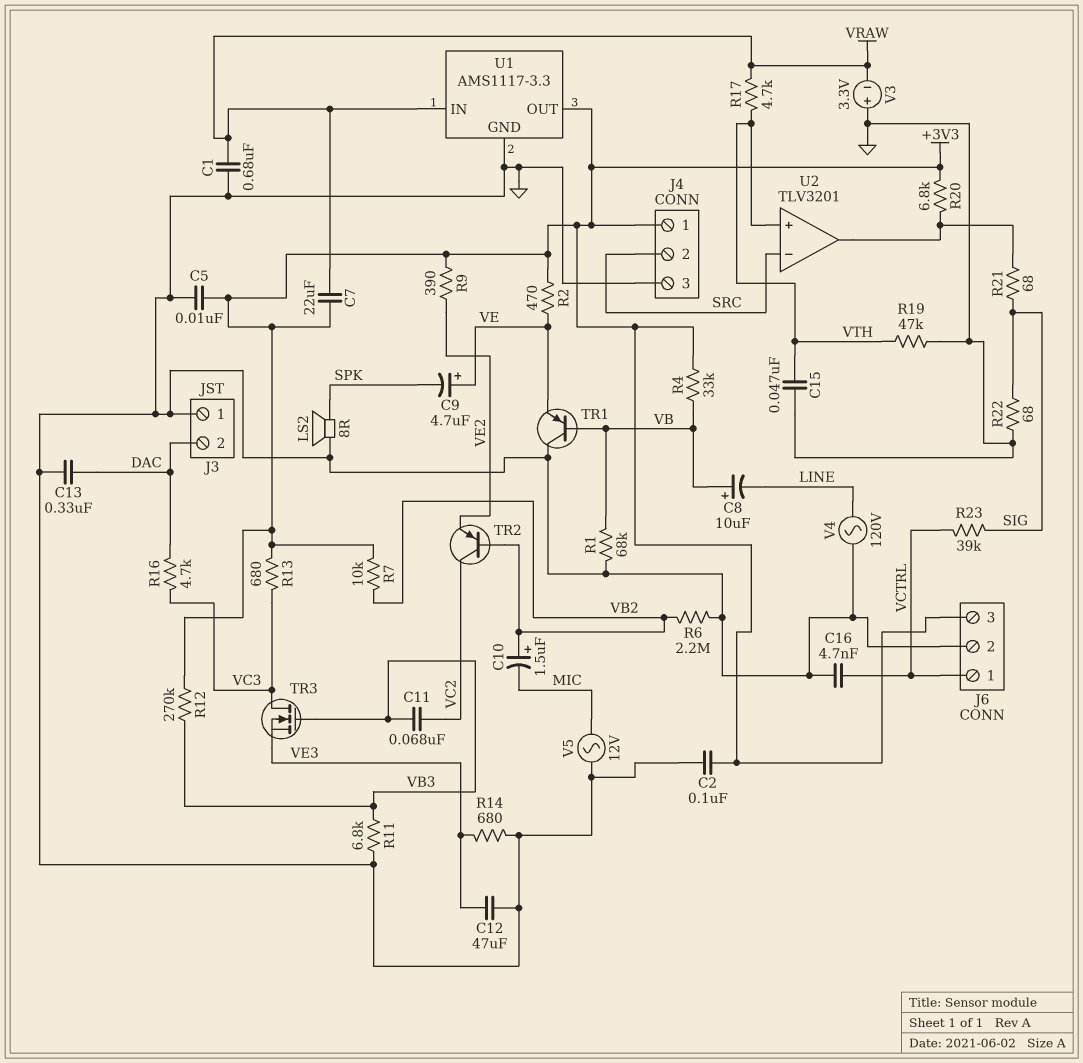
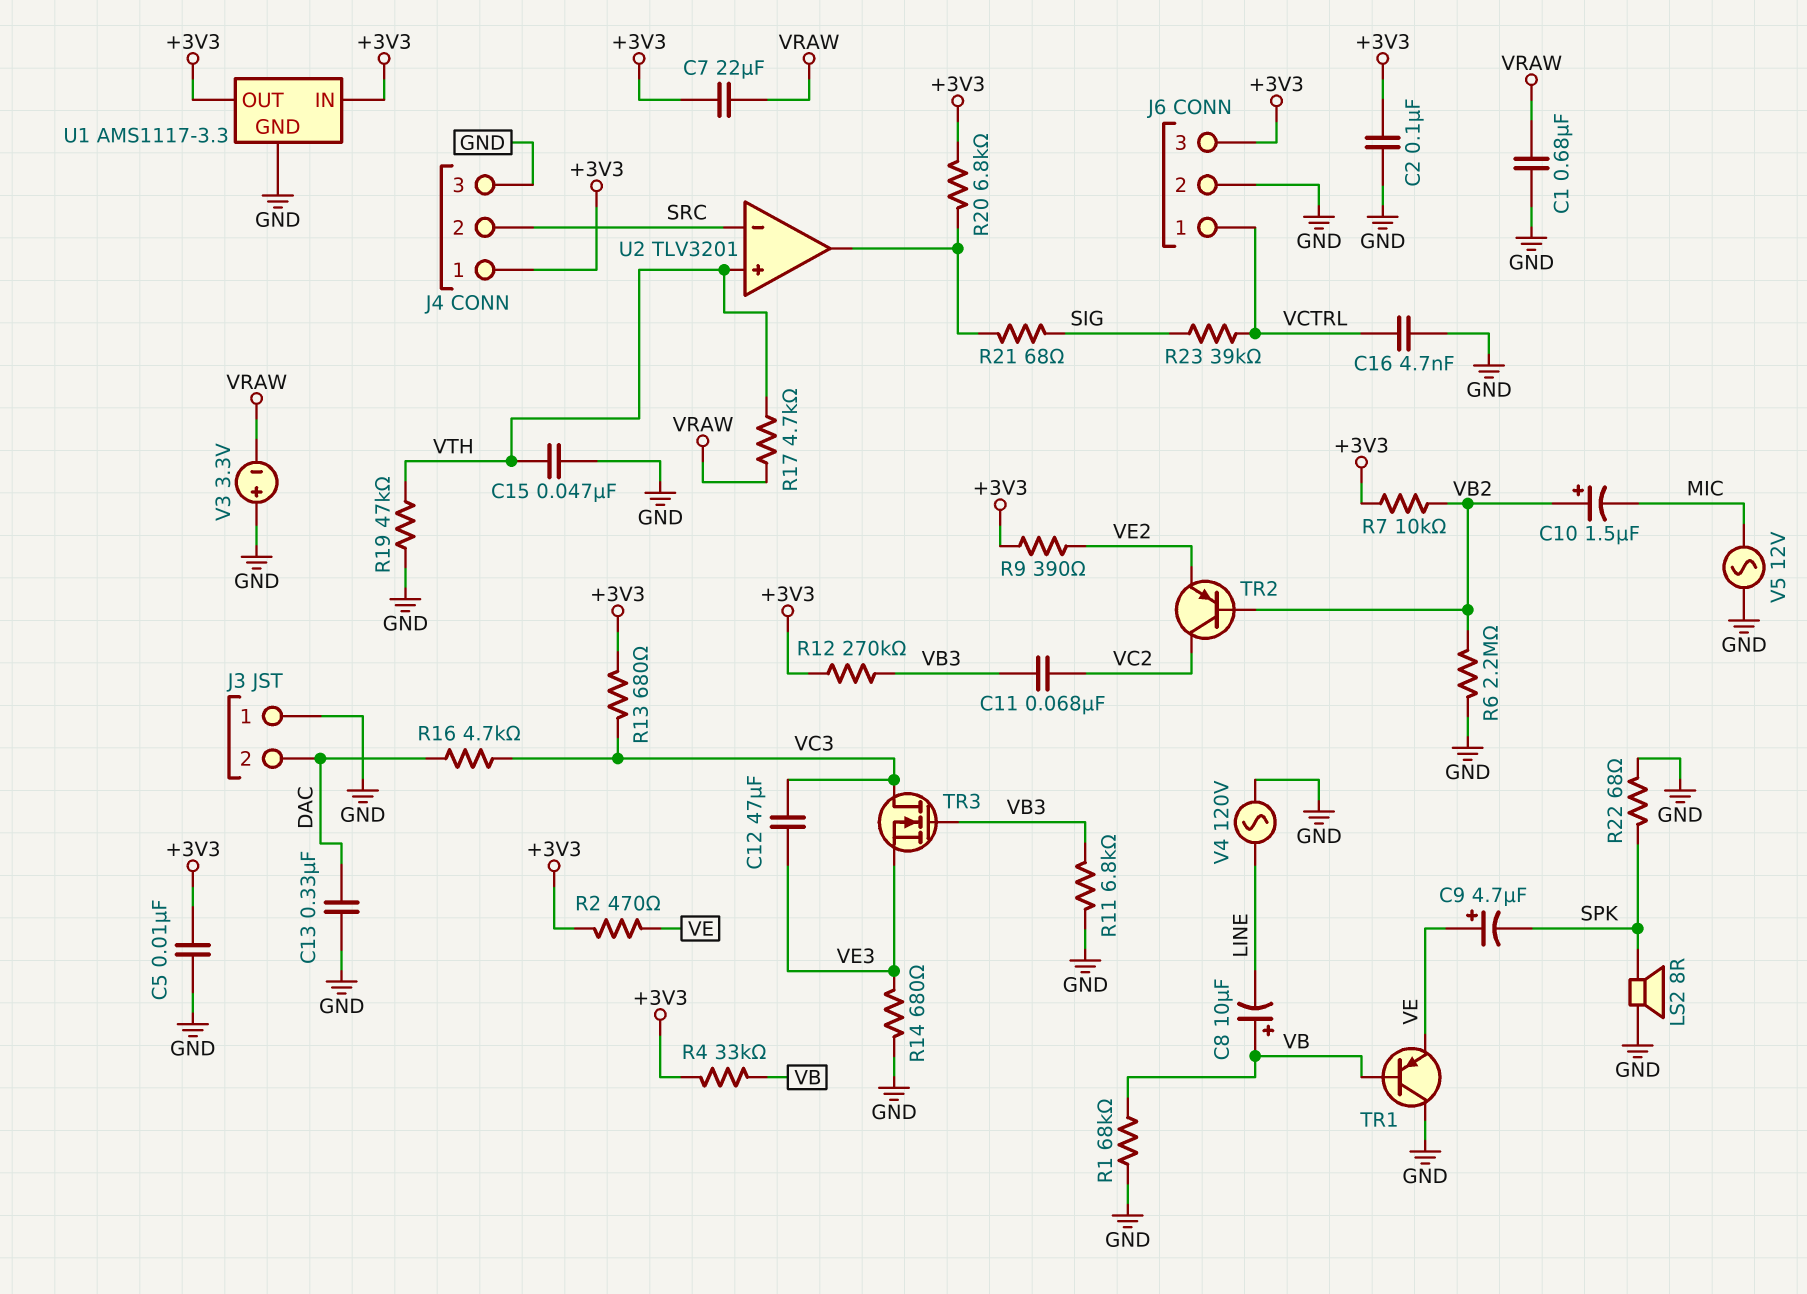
C12: 47uF (GND, VE3) -> 47uF (VC3, VE3)
R22: 68 (GND, SIG) -> 68 (GND, SPK)
U1 pin IN: VRAW -> +3V3

